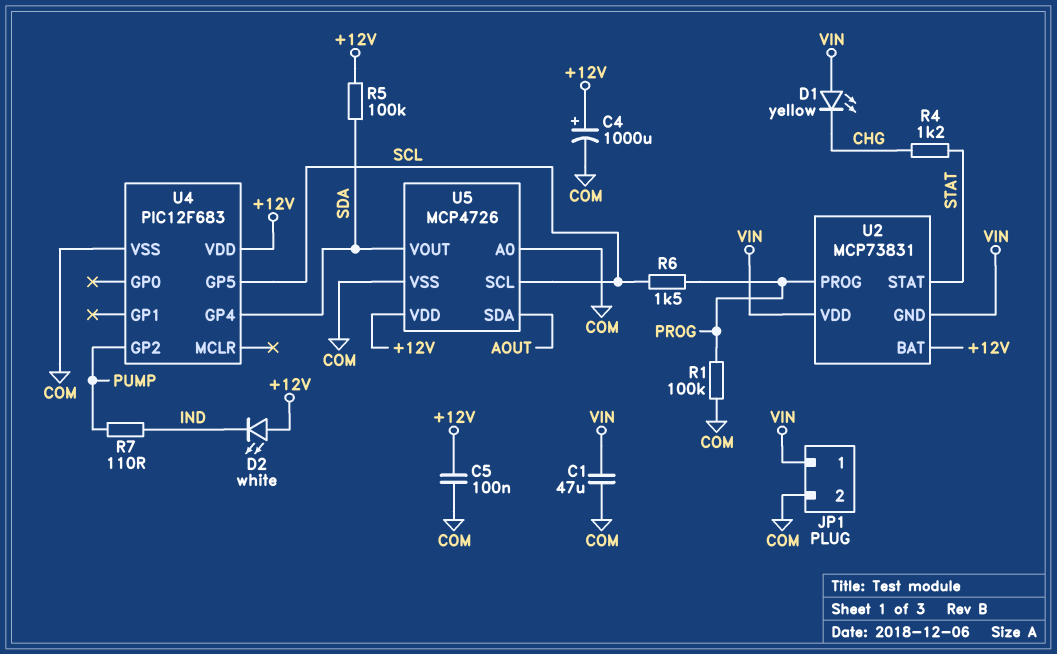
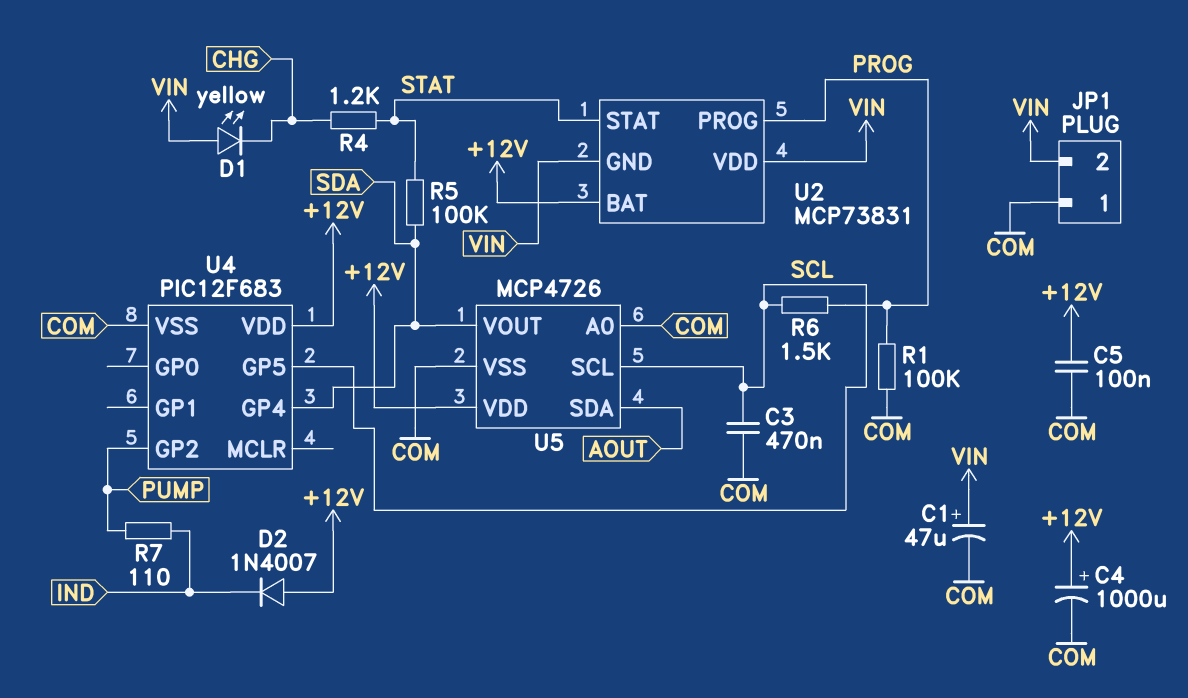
C1: 47uF (COM, VIN) -> 47uF (plus VIN, minus COM)
C3: none -> 470nF (COM, SCL)
D2: LED white (A +12V, K IND) -> diode 1N4007 (A +12V, K IND)
JP1 pin 1: VIN -> COM
JP1 pin 2: COM -> VIN
R5: 100k (+12V, SDA) -> 100k (SDA, STAT)

